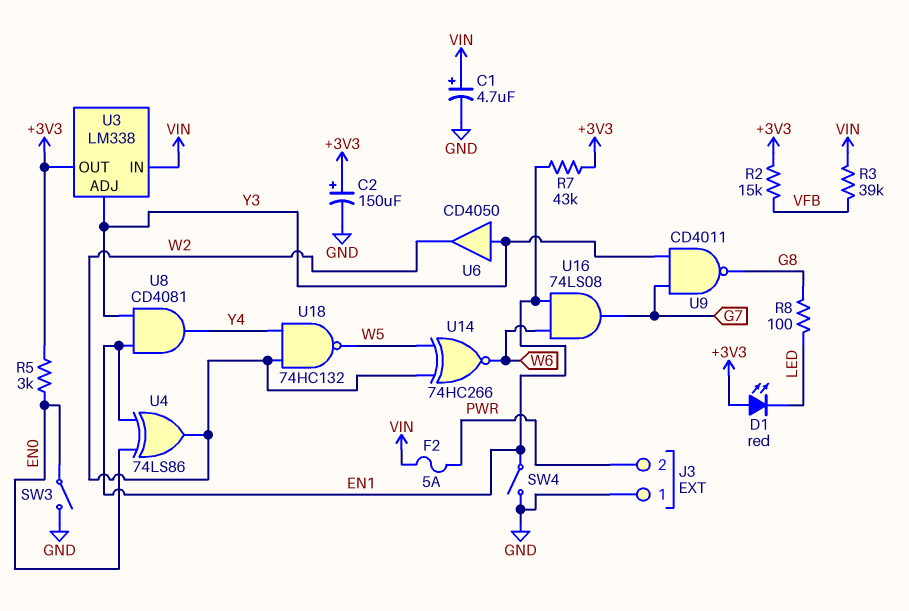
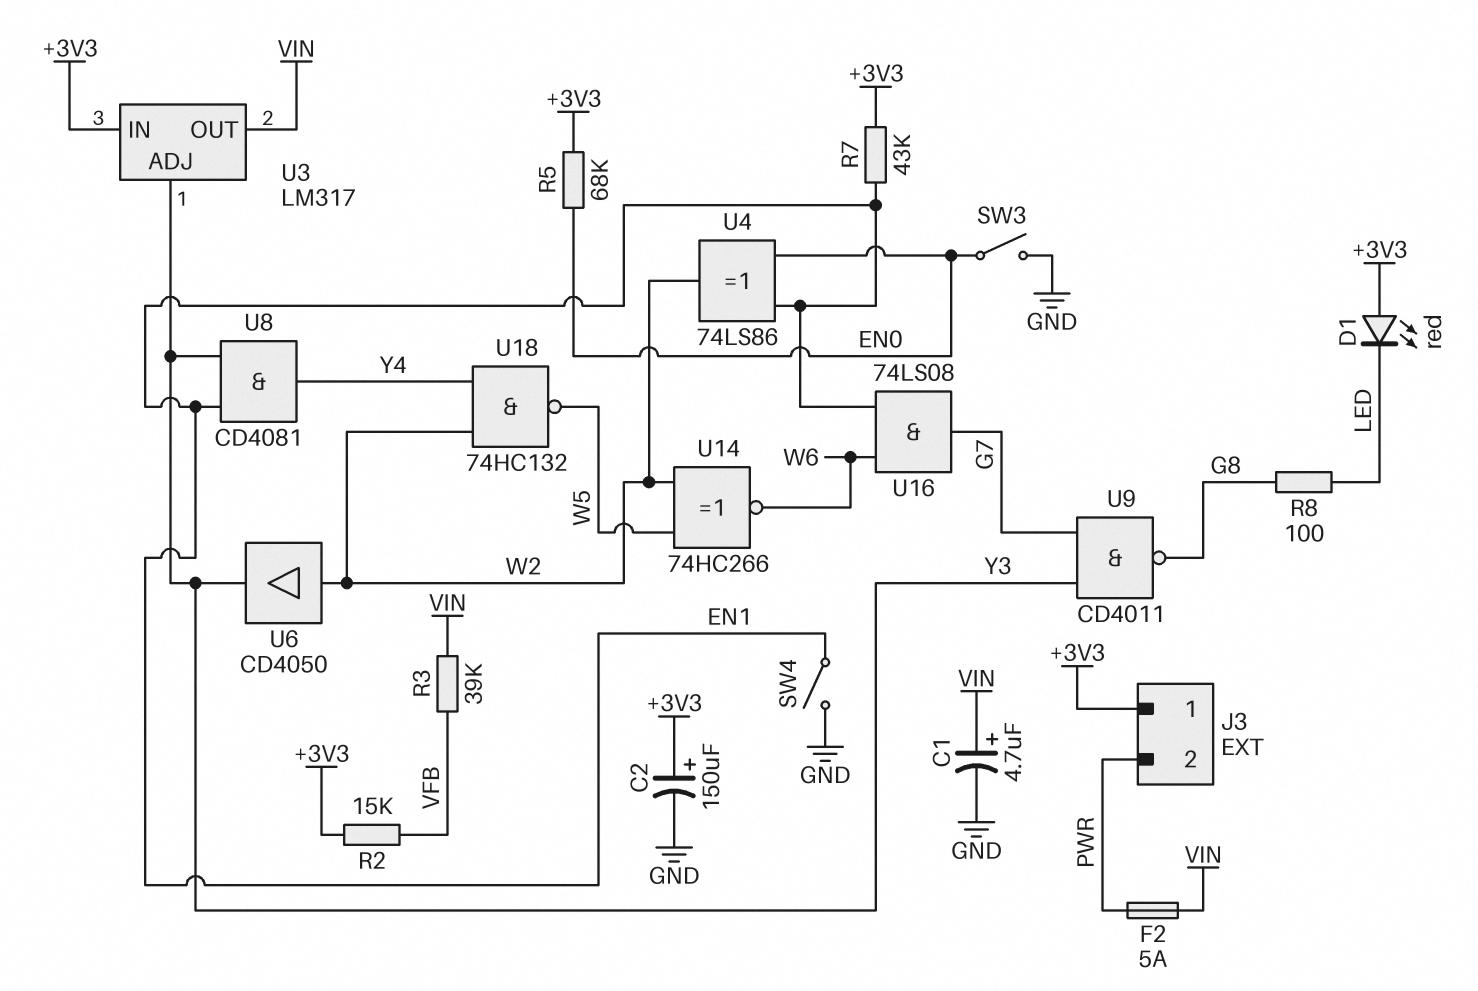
J3 pin 1: GND -> +3V3
R5: 3k (+3V3, EN0) -> 68k (+3V3, EN0)
U3: LM338 -> LM317
U3 pin IN: VIN -> +3V3
U3 pin OUT: +3V3 -> VIN
U6: buffer CD4050 (in Y3, out W2) -> buffer CD4050 (in W2, out Y3)

